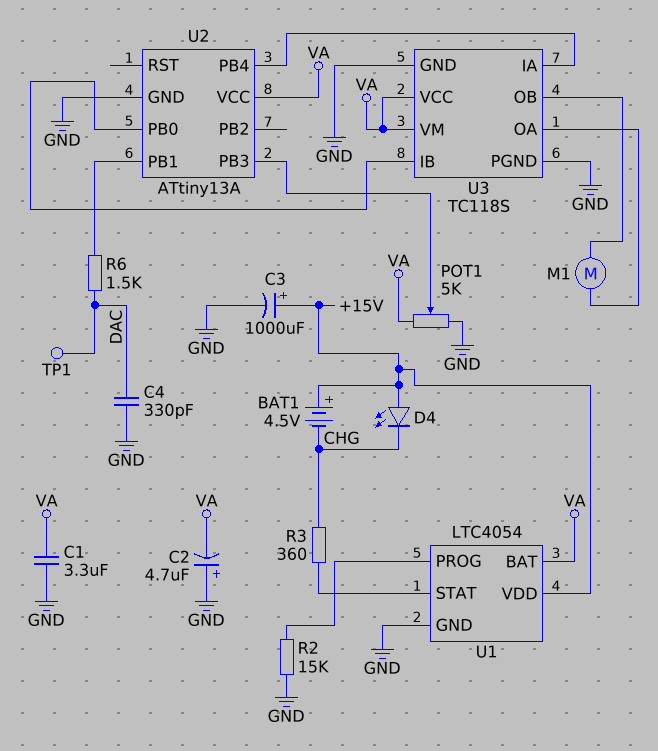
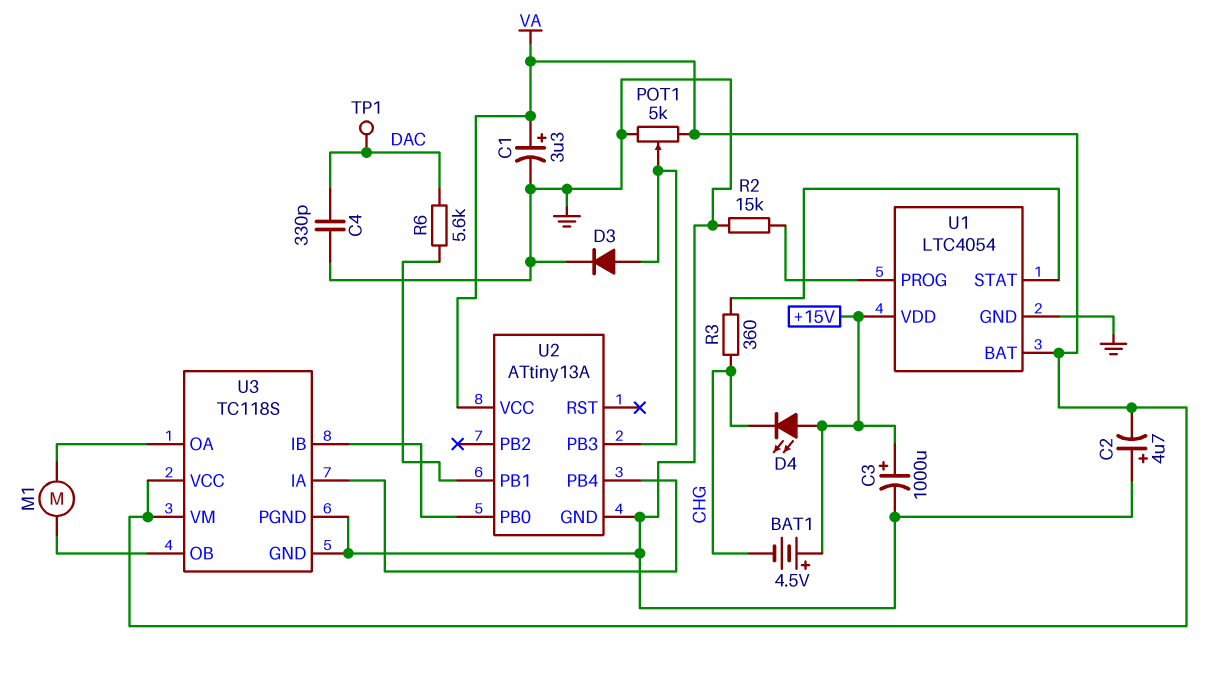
C1: 3.3uF (GND, VA) -> 3.3uF (plus VA, minus GND)
D3: none -> diode (A U2/PB3, K GND)
R6: 1.5k (DAC, U2/PB1) -> 5.6k (DAC, U2/PB1)

